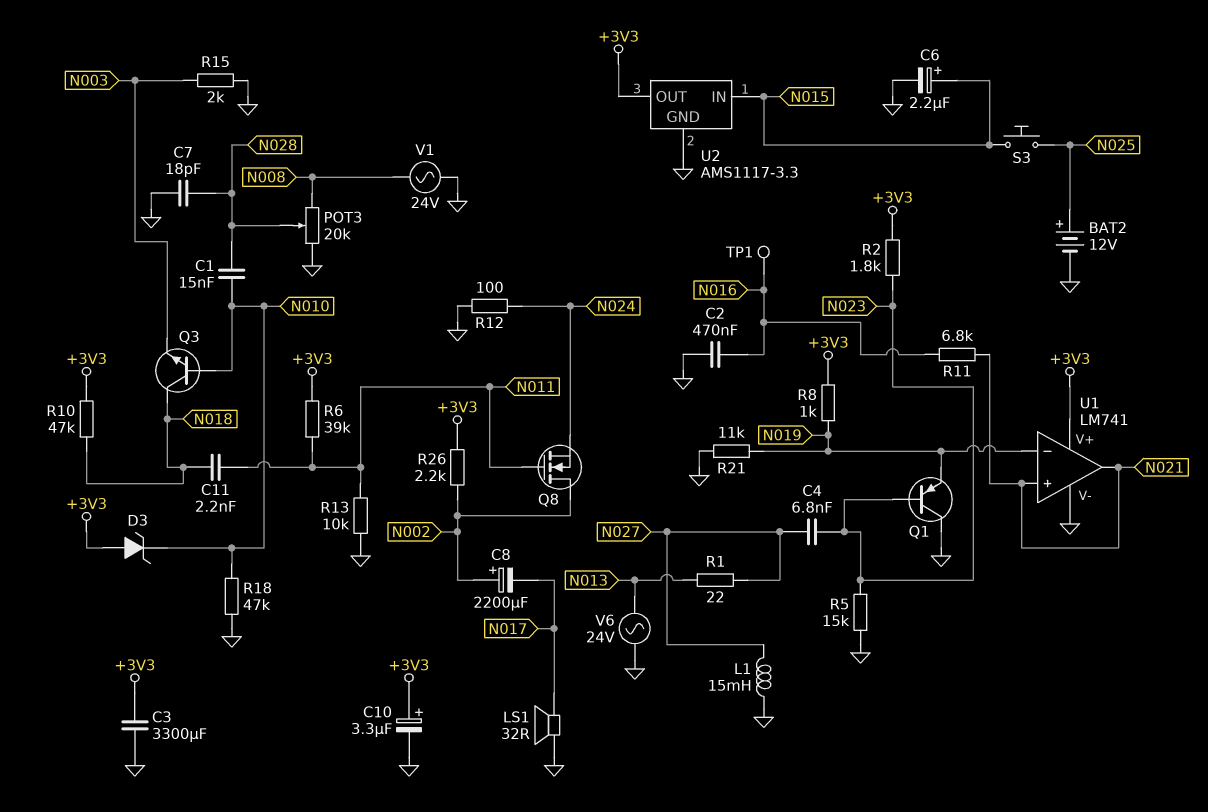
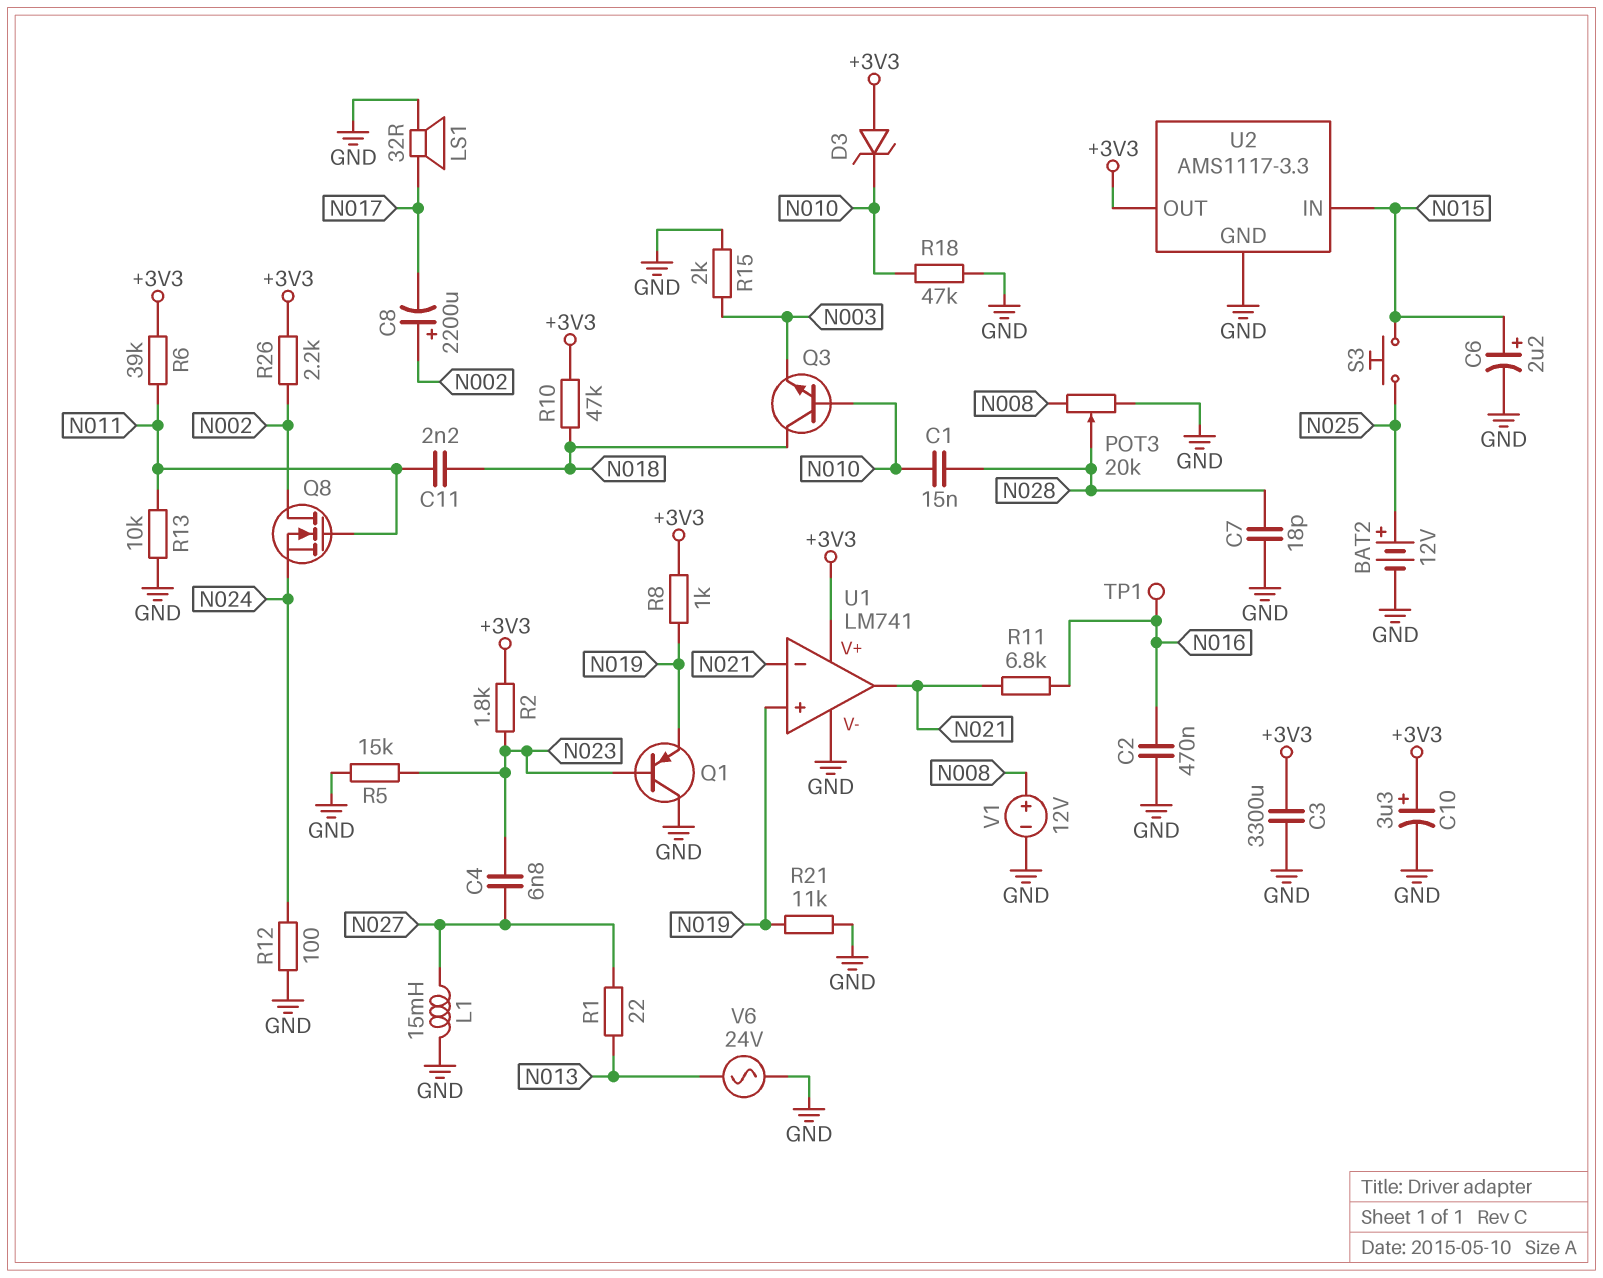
U1 pin in+: N021 -> N019
U1 pin in-: N019 -> N021
V1: AC 24V (GND, N008) -> 12V (plus N008, minus GND)

